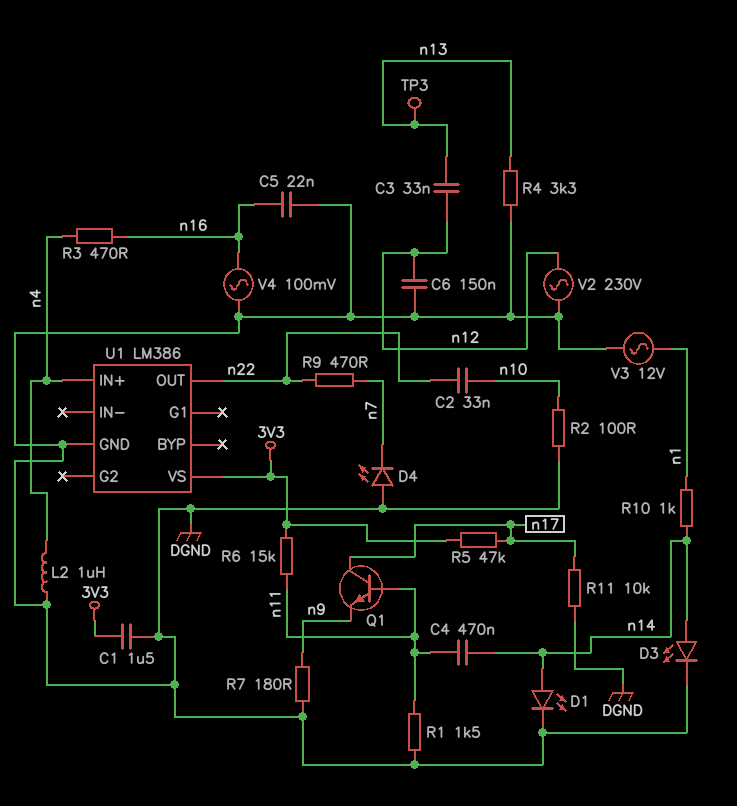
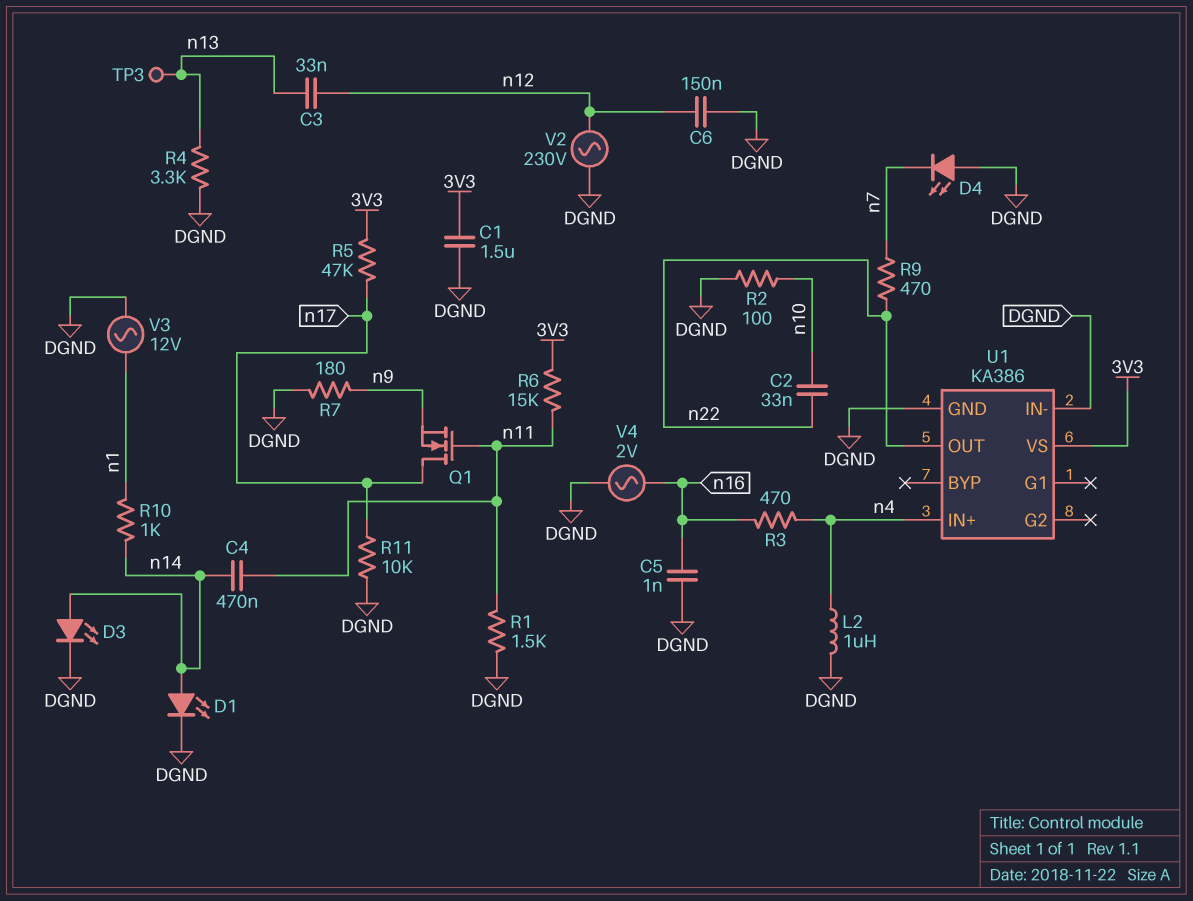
C5: 22nF (DGND, n16) -> 1nF (DGND, n16)
Q1: NPN (B n11, C n17, E n9) -> NMOS (G n11, D n17, S n9)
U1: LM386 -> KA386
U1 pin IN-: none -> DGND
V4: AC 100mV (DGND, n16) -> AC 2V (DGND, n16)

